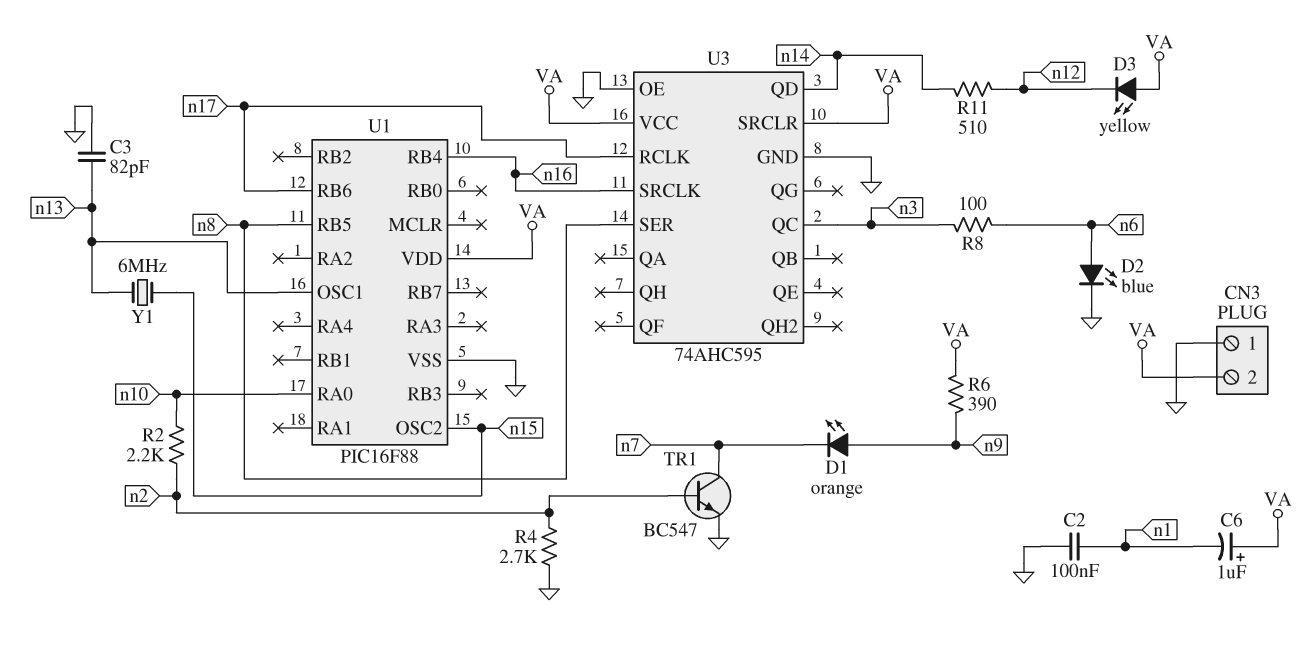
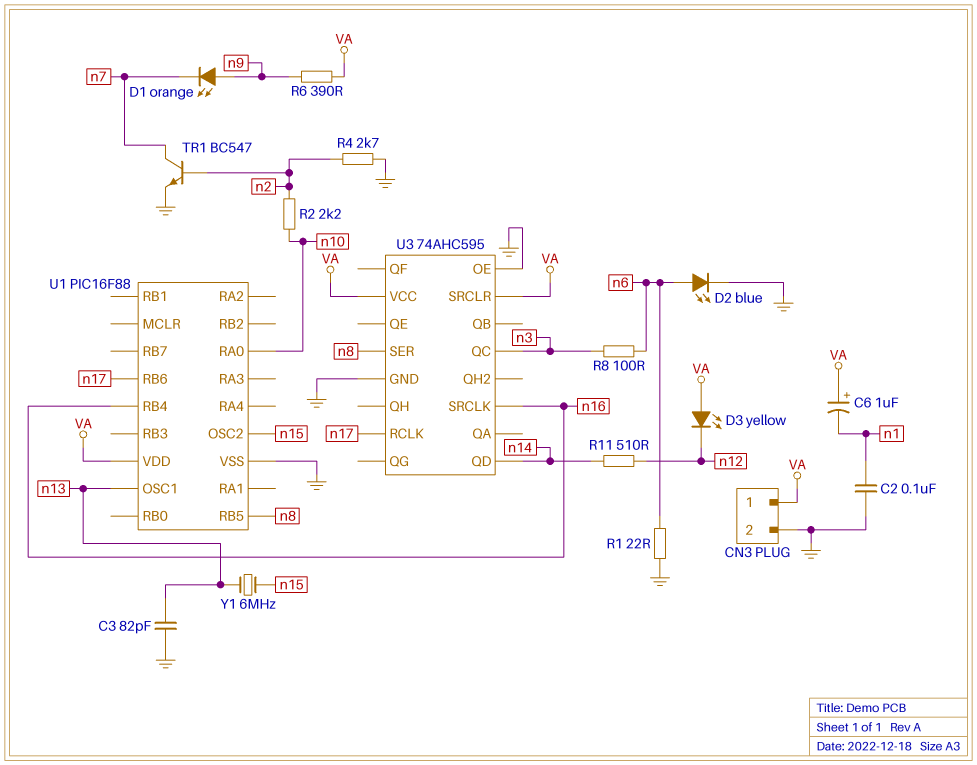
CN3 pin 1: GND -> VA
CN3 pin 2: VA -> GND
R1: none -> 22 (GND, n6)

